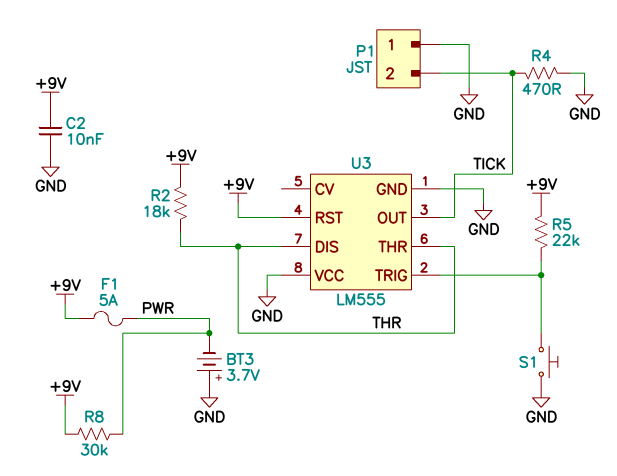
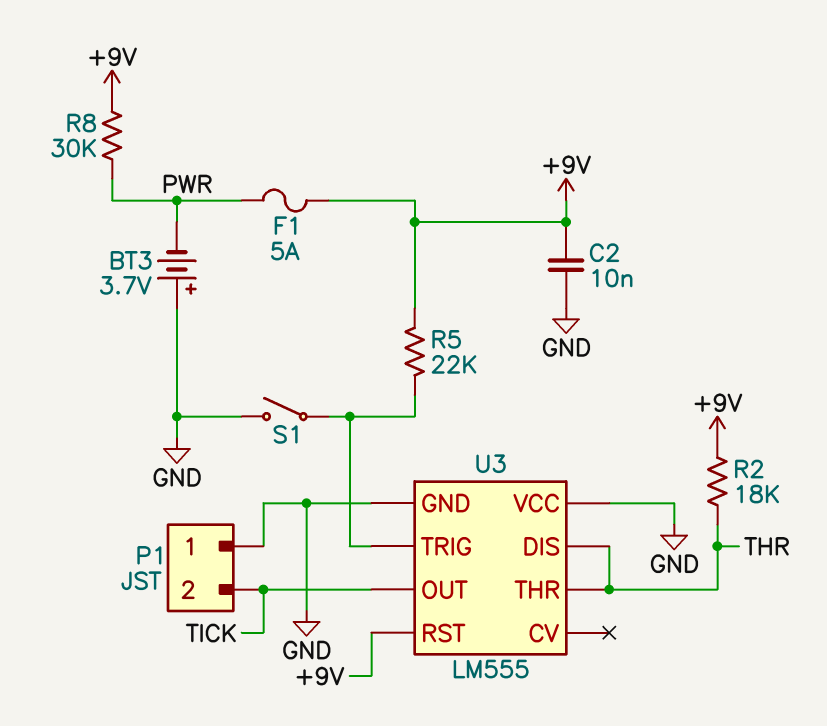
R4: 470 (GND, TICK) -> none
S1: button (GND, U3/TRIG) -> switch (GND, U3/TRIG)

